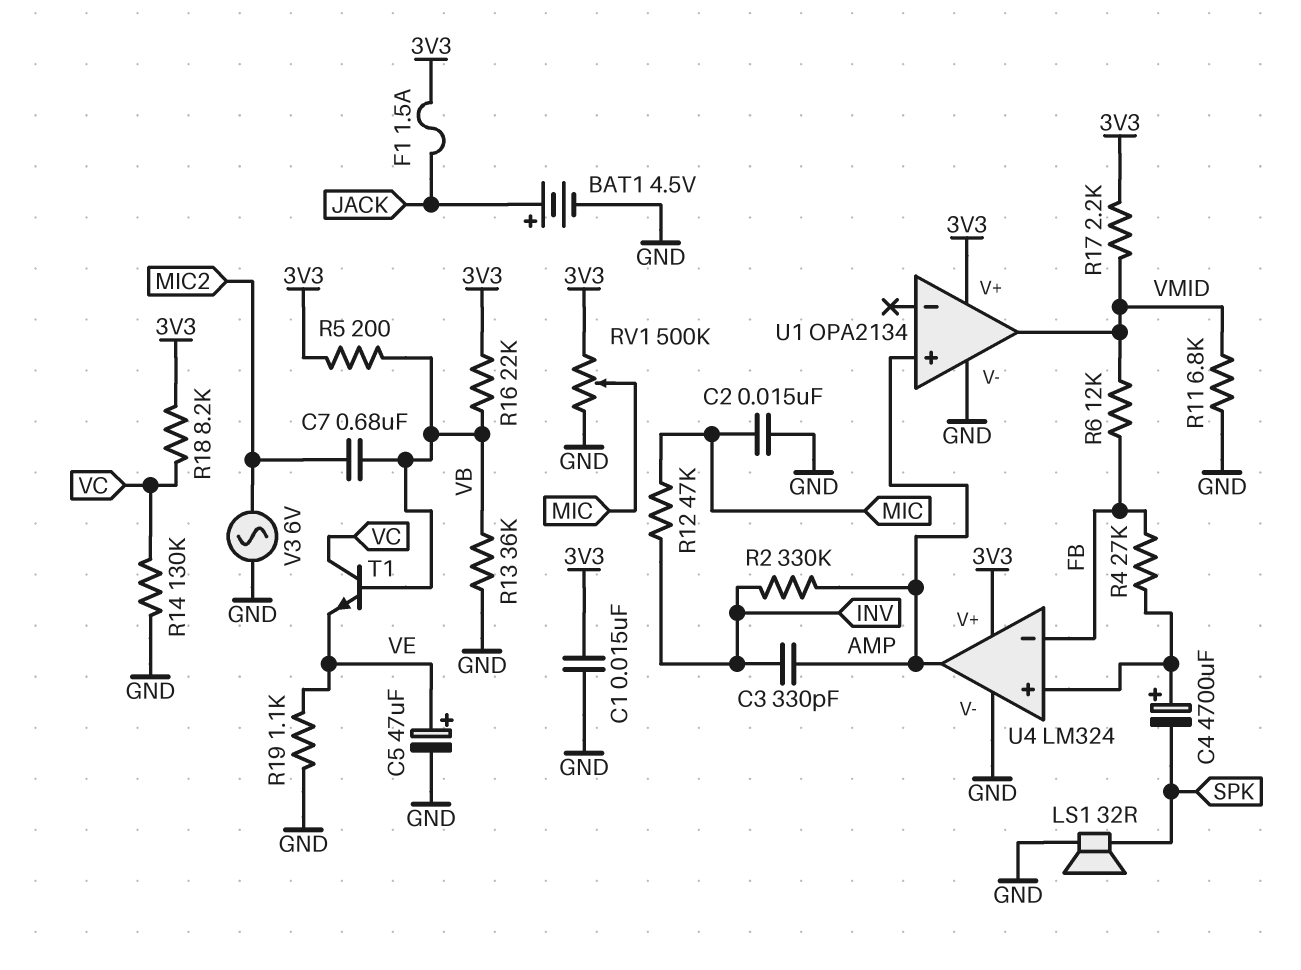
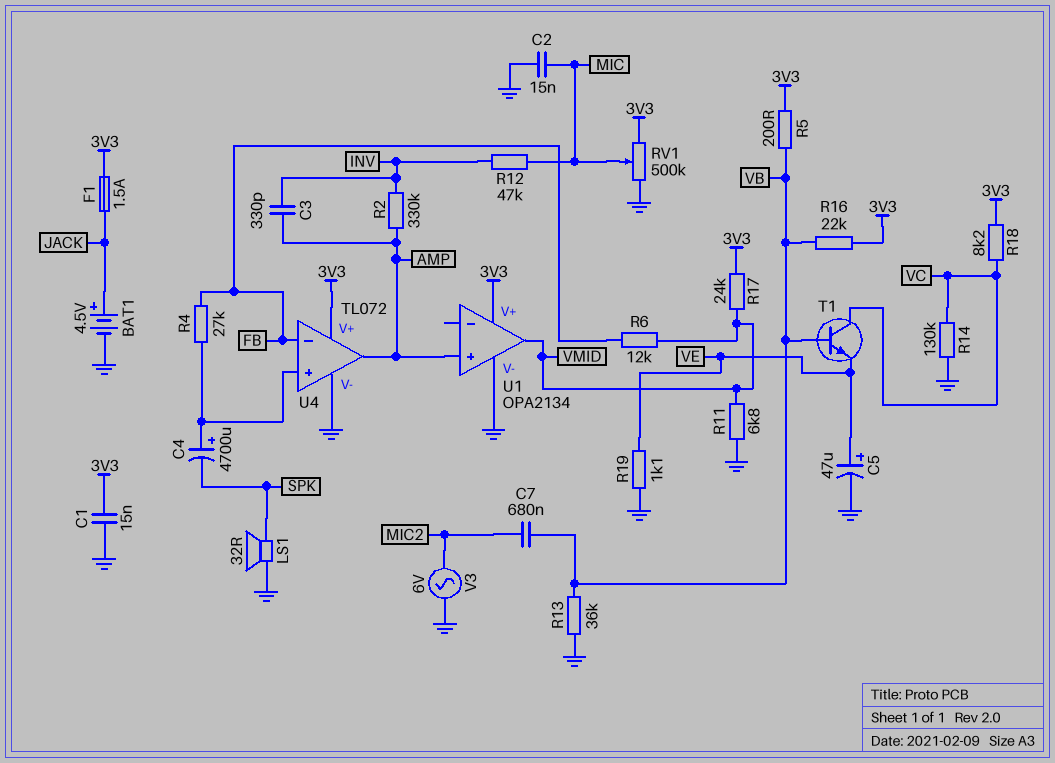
R17: 2.2k (3V3, VMID) -> 24k (3V3, VMID)
U4: LM324 -> TL072

